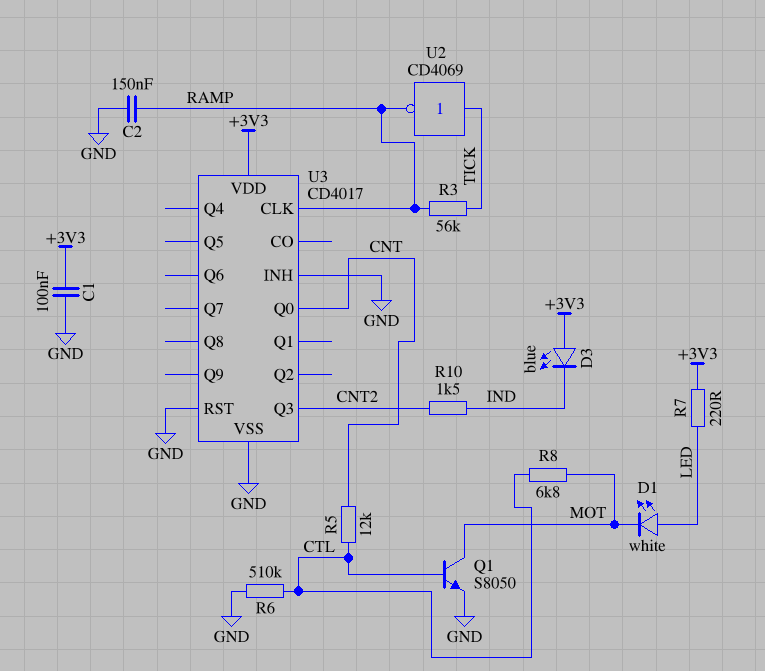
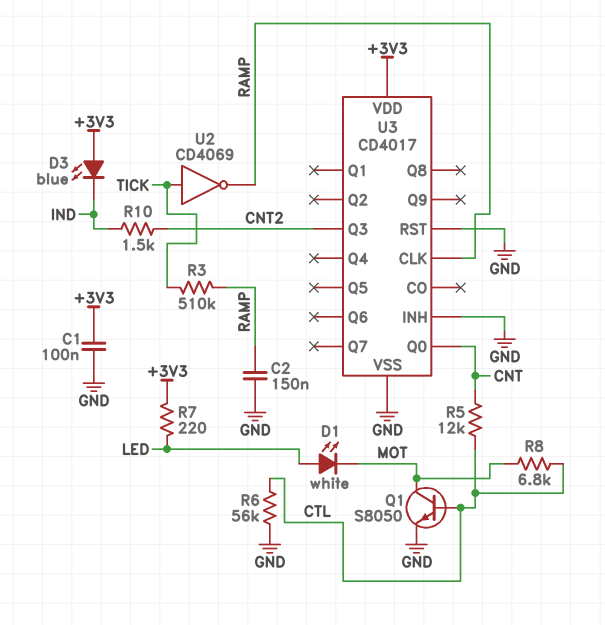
R3: 56k (RAMP, TICK) -> 510k (RAMP, TICK)
R6: 510k (CTL, GND) -> 56k (CTL, GND)

